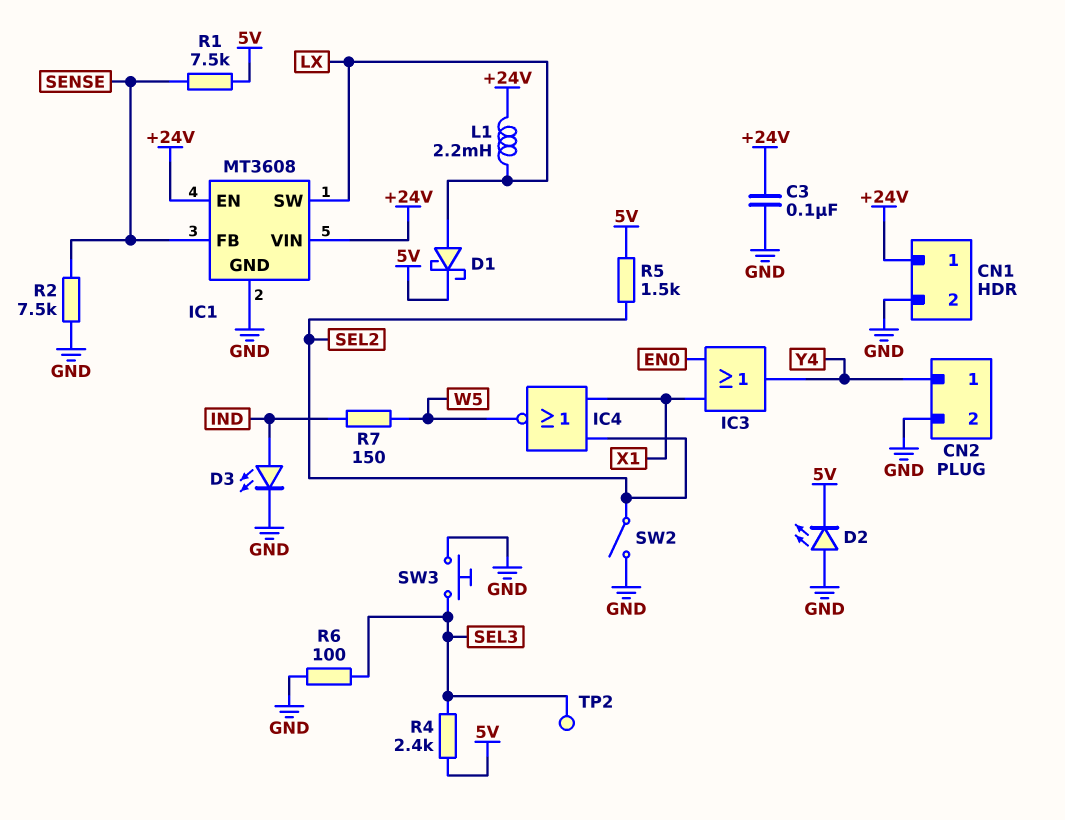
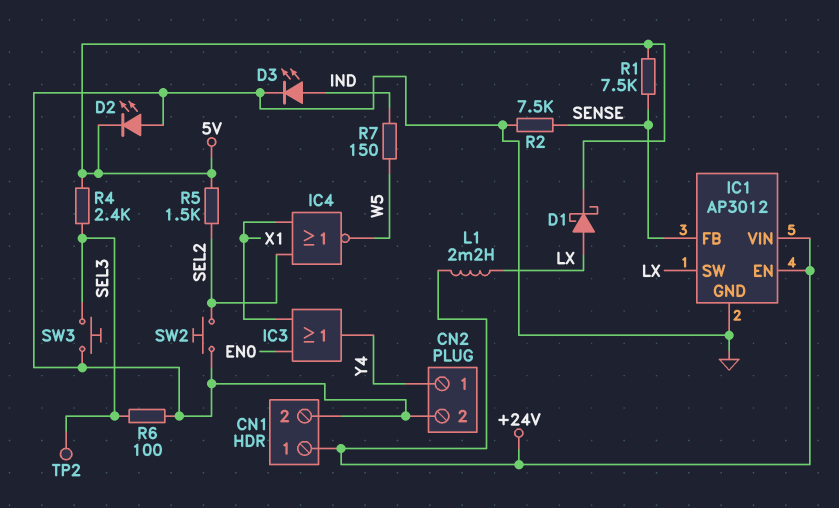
C3: 100nF (+24V, GND) -> none
IC1: MT3608 -> AP3012
SW2: switch (GND, SEL2) -> button (GND, SEL2)

